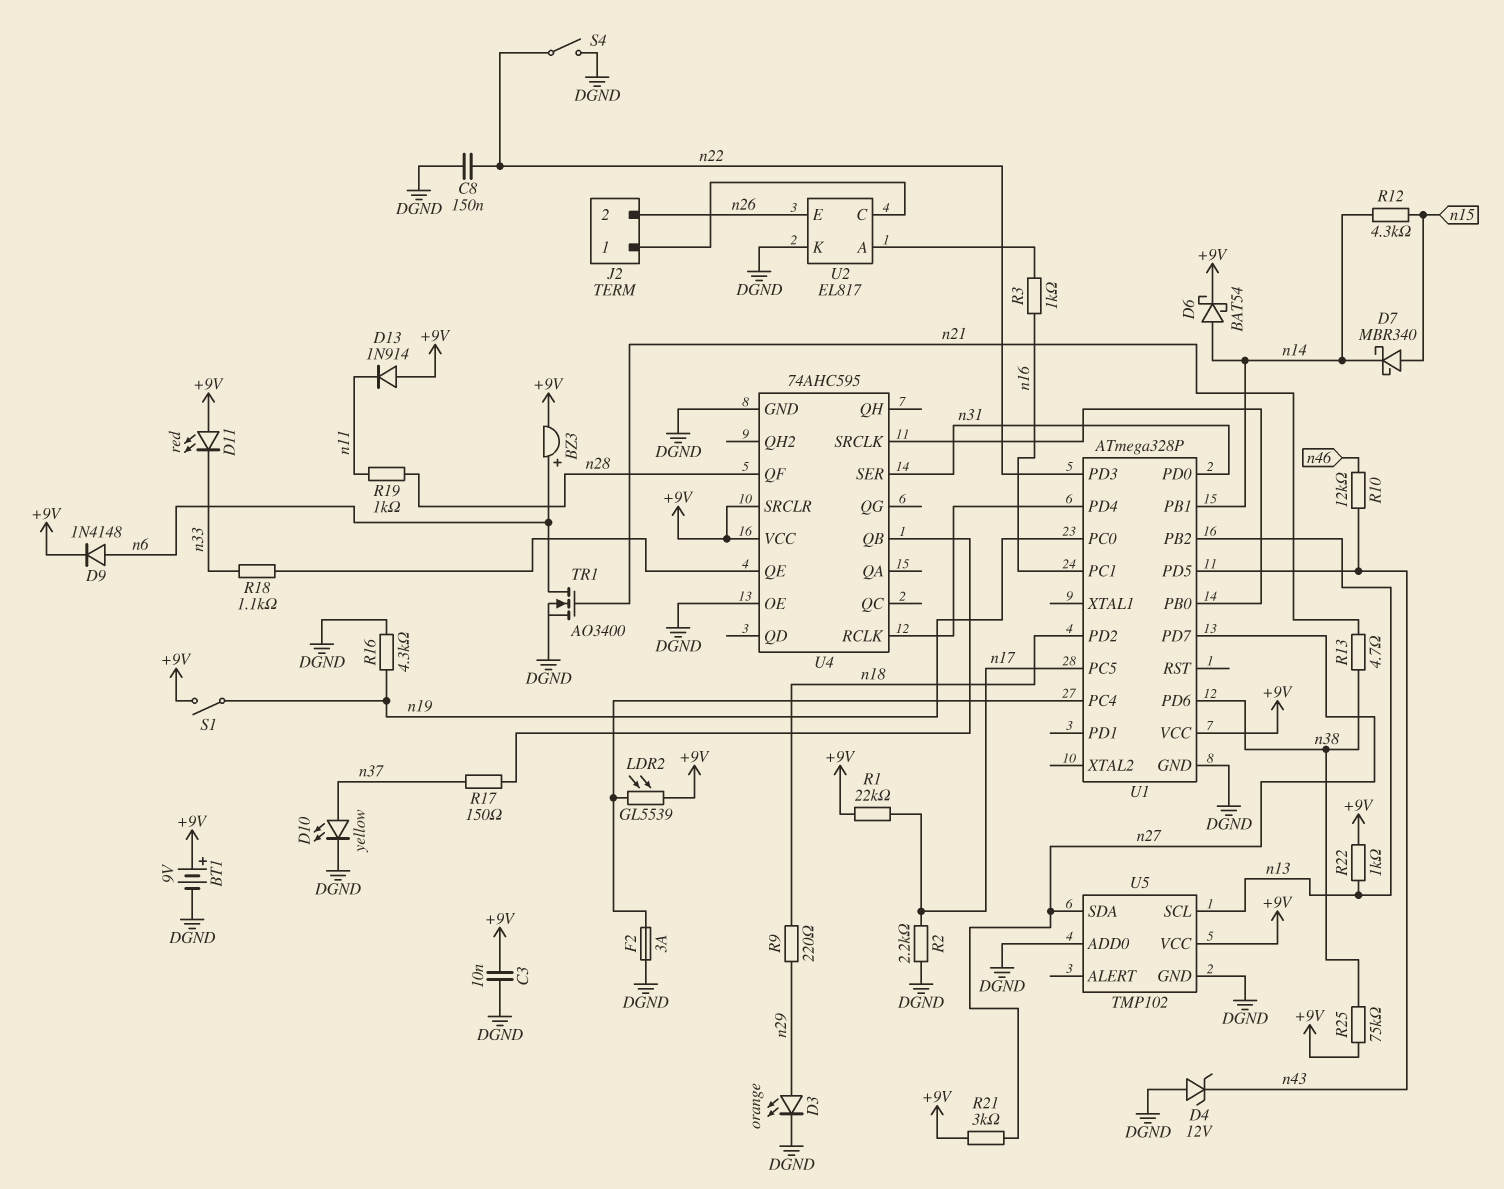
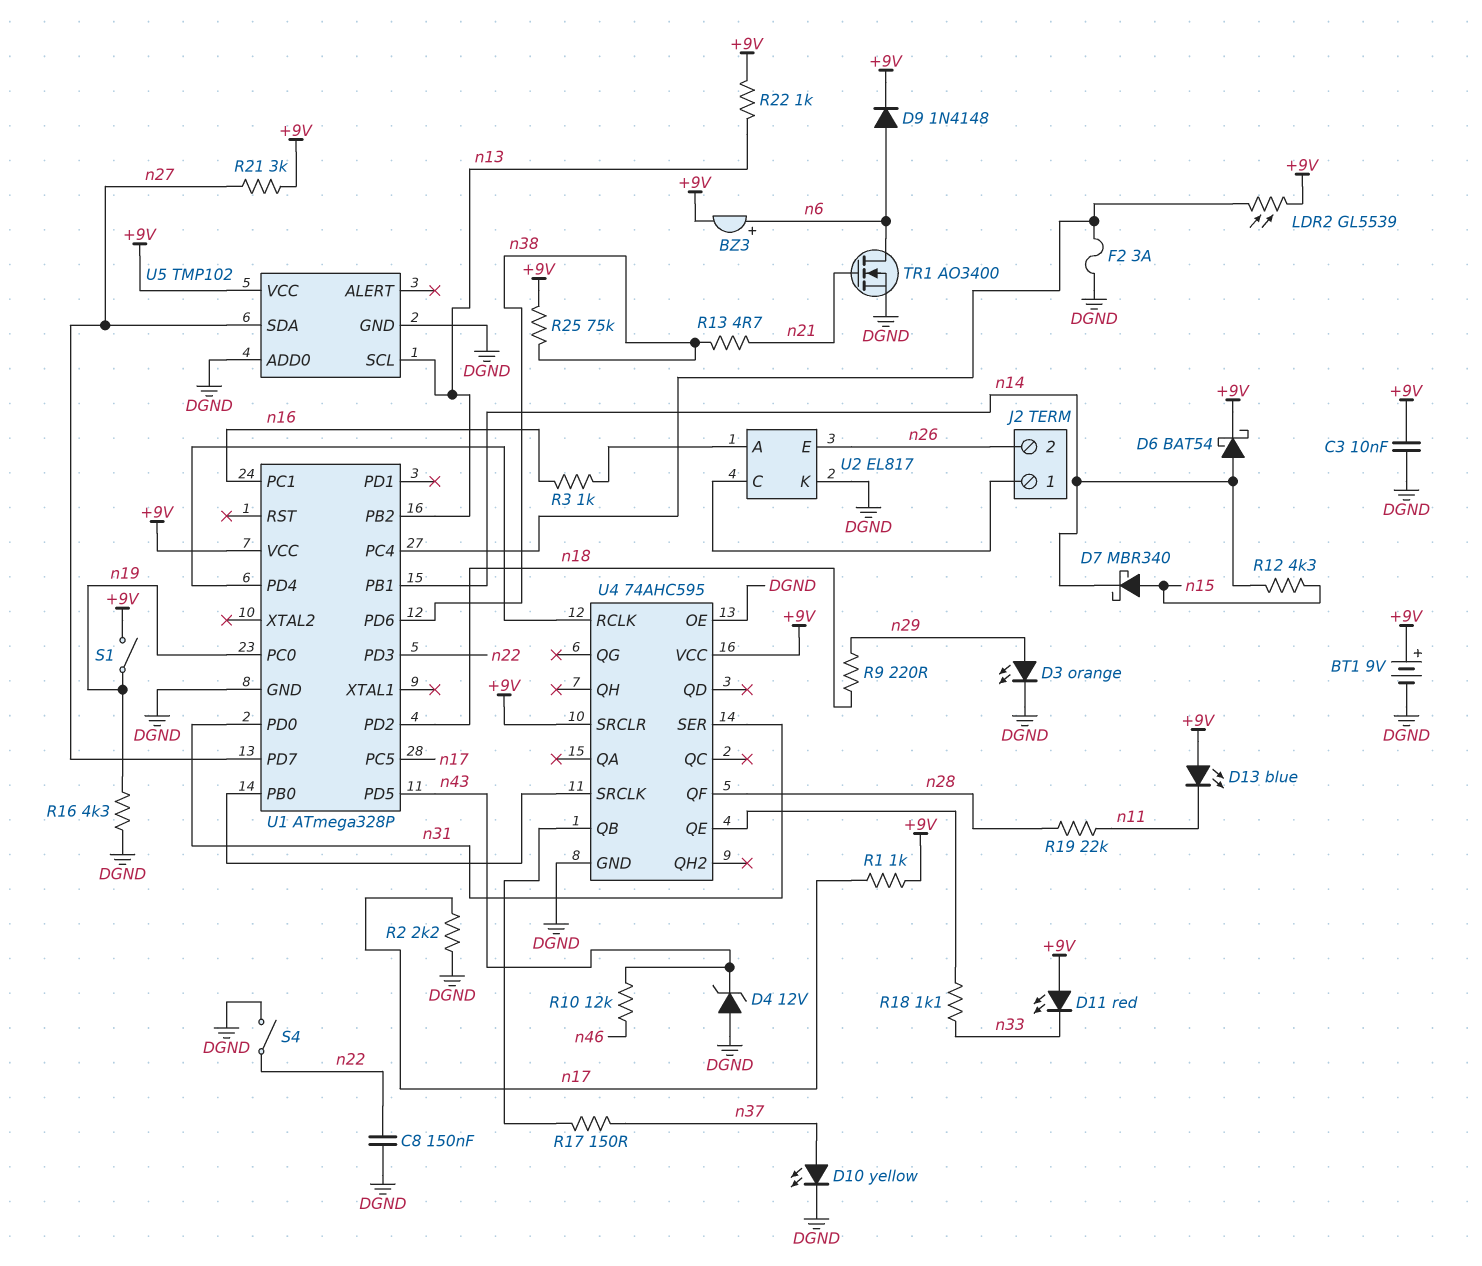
D13: diode 1N914 (A +9V, K n11) -> LED blue (A +9V, K n11)
R1: 22k (+9V, n17) -> 1k (+9V, n17)
R19: 1k (n11, n28) -> 22k (n11, n28)

